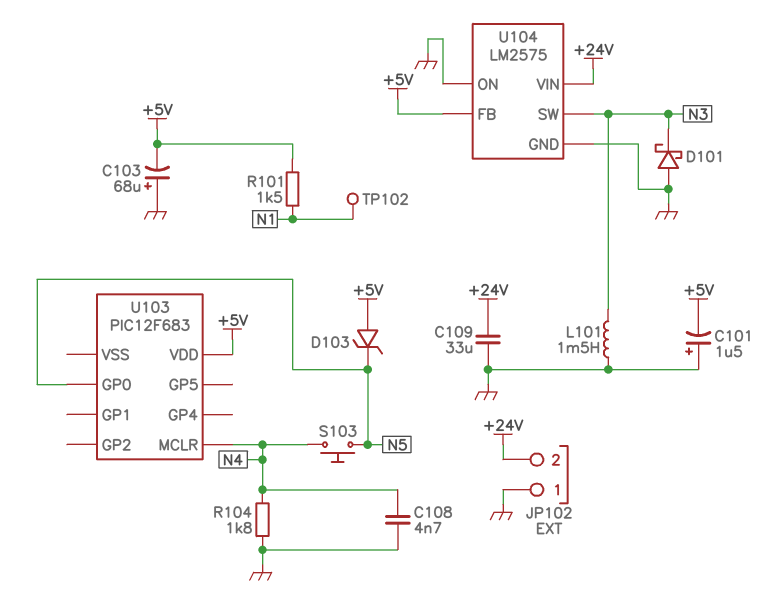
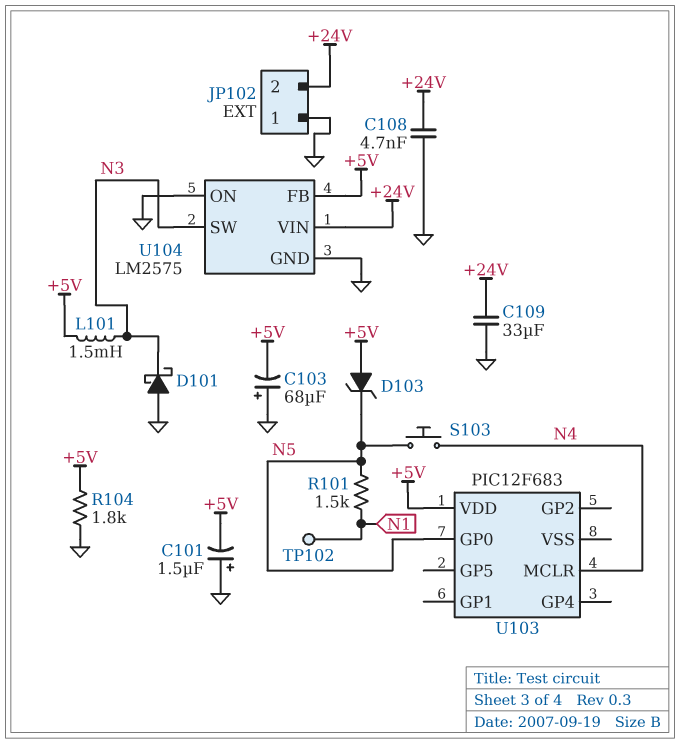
C108: 4.7nF (GND, N4) -> 4.7nF (+24V, GND)
L101: 1.5mH (GND, N3) -> 1.5mH (+5V, N3)
R101: 1.5k (+5V, N1) -> 1.5k (N1, N5)
R104: 1.8k (GND, N4) -> 1.8k (+5V, GND)

